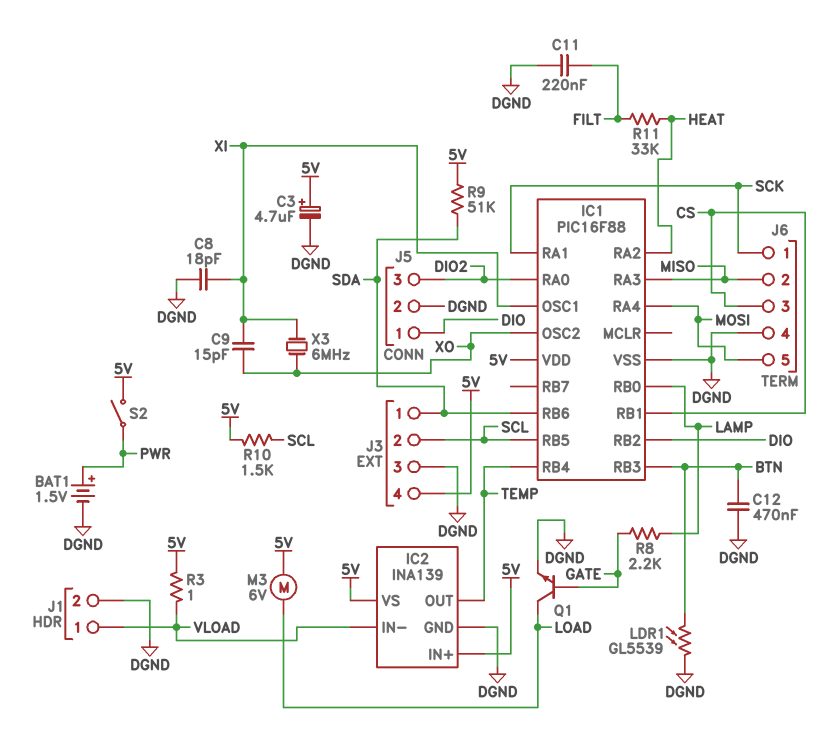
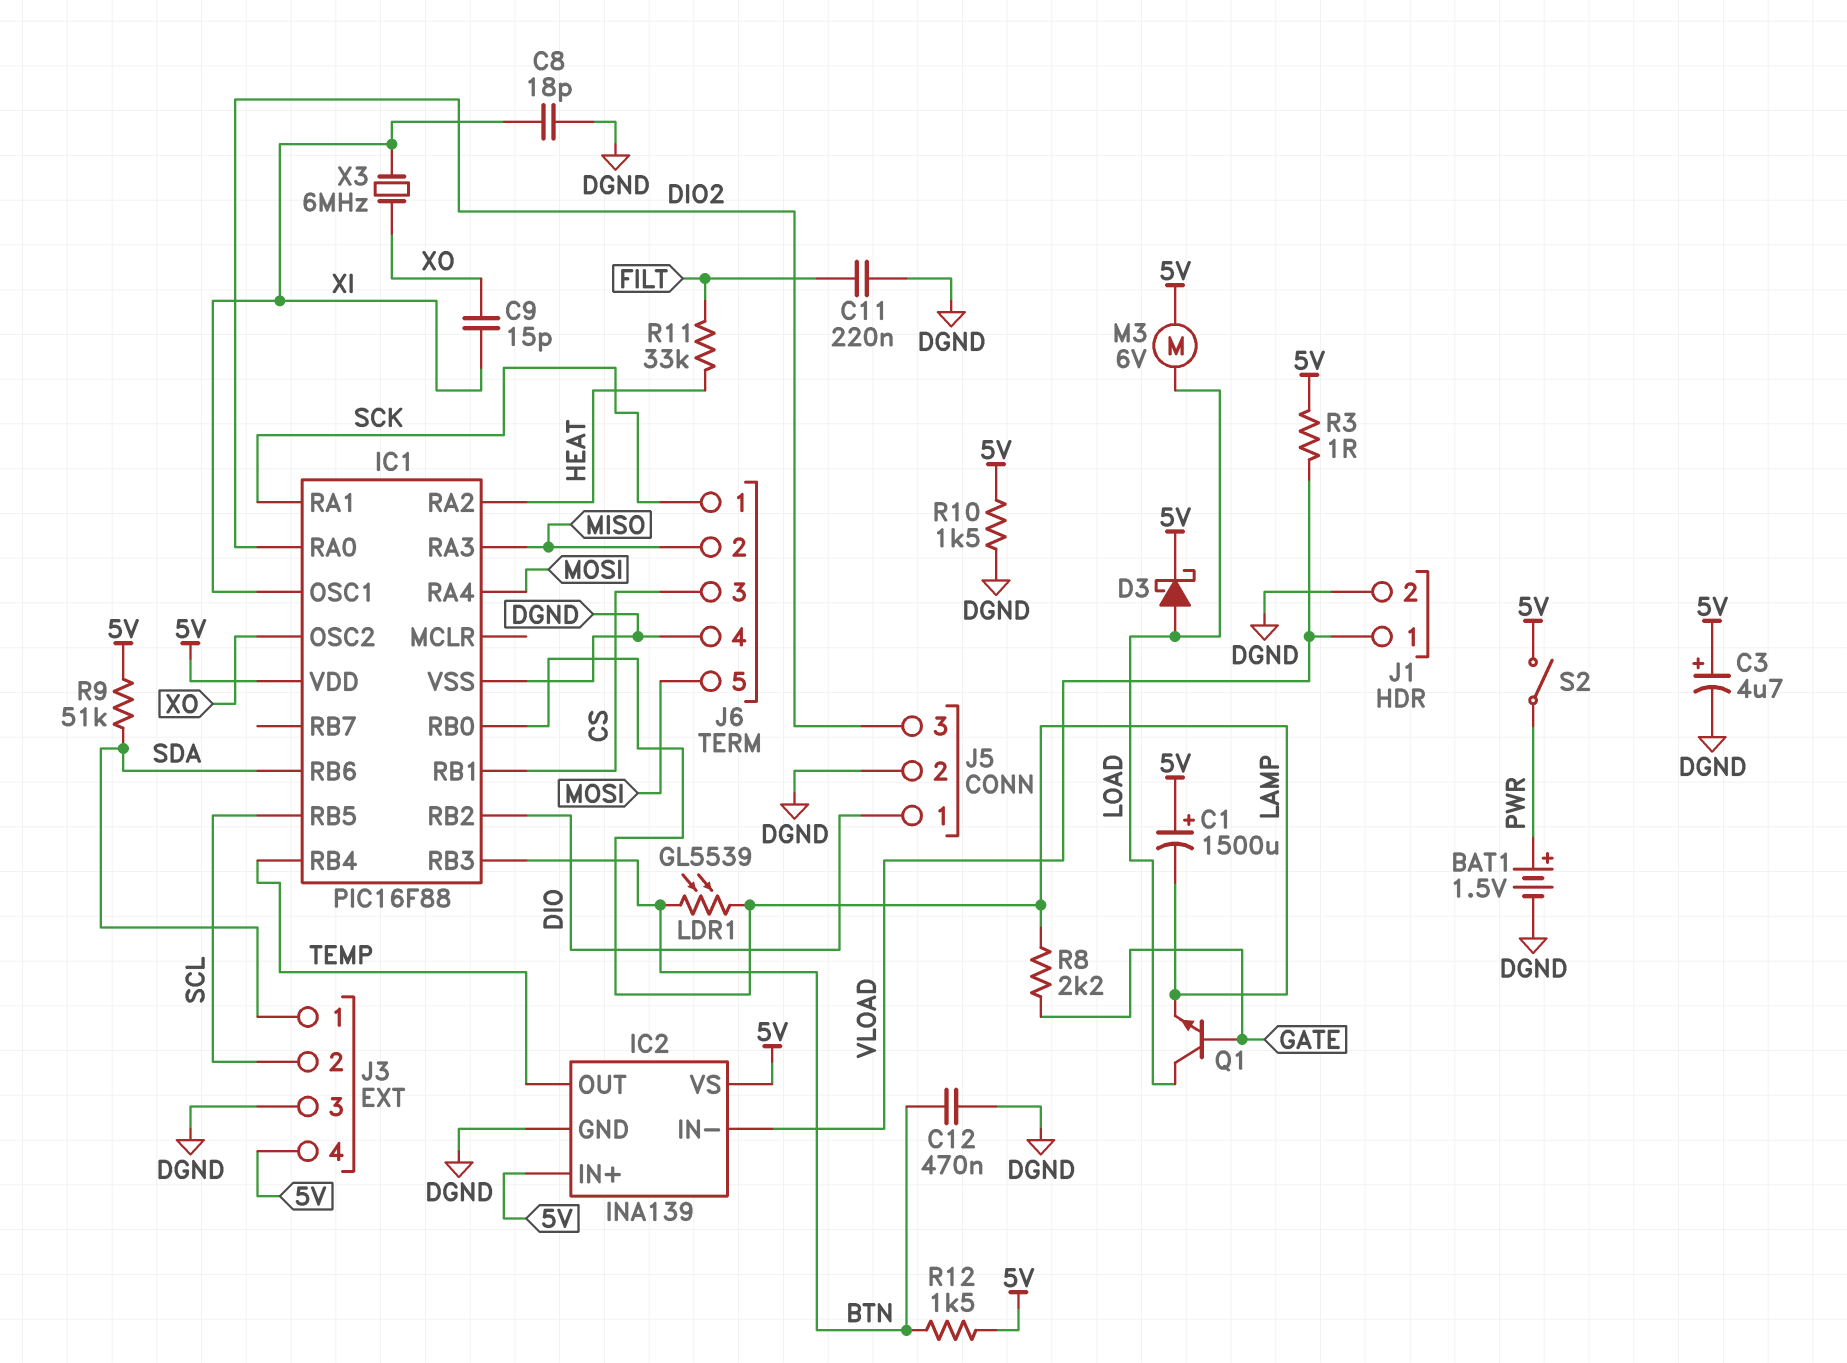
C1: none -> 1500uF (plus 5V, minus LAMP)
D3: none -> schottky (A LOAD, K 5V)
LDR1: GL5539 (BTN, DGND) -> GL5539 (BTN, LAMP)
Q1: NPN (B GATE, C LOAD, E DGND) -> NPN (B GATE, C LOAD, E LAMP)
R10: 1.5k (5V, SCL) -> 1.5k (5V, DGND)
R12: none -> 1.5k (5V, BTN)

